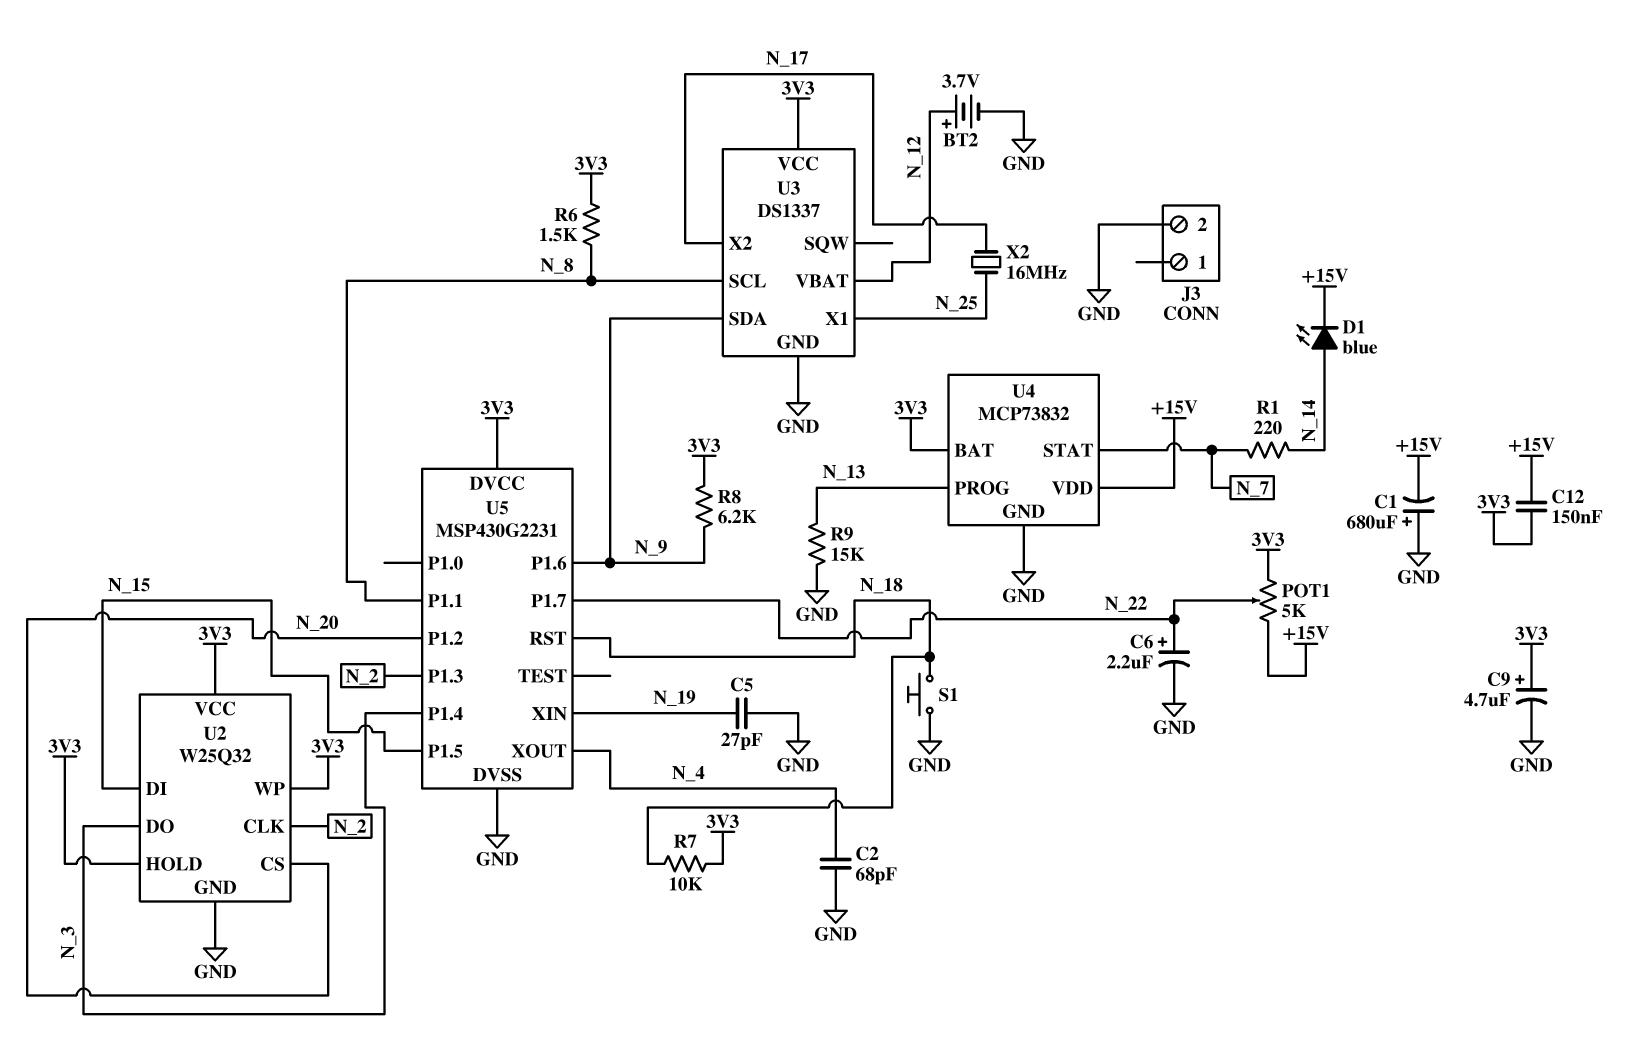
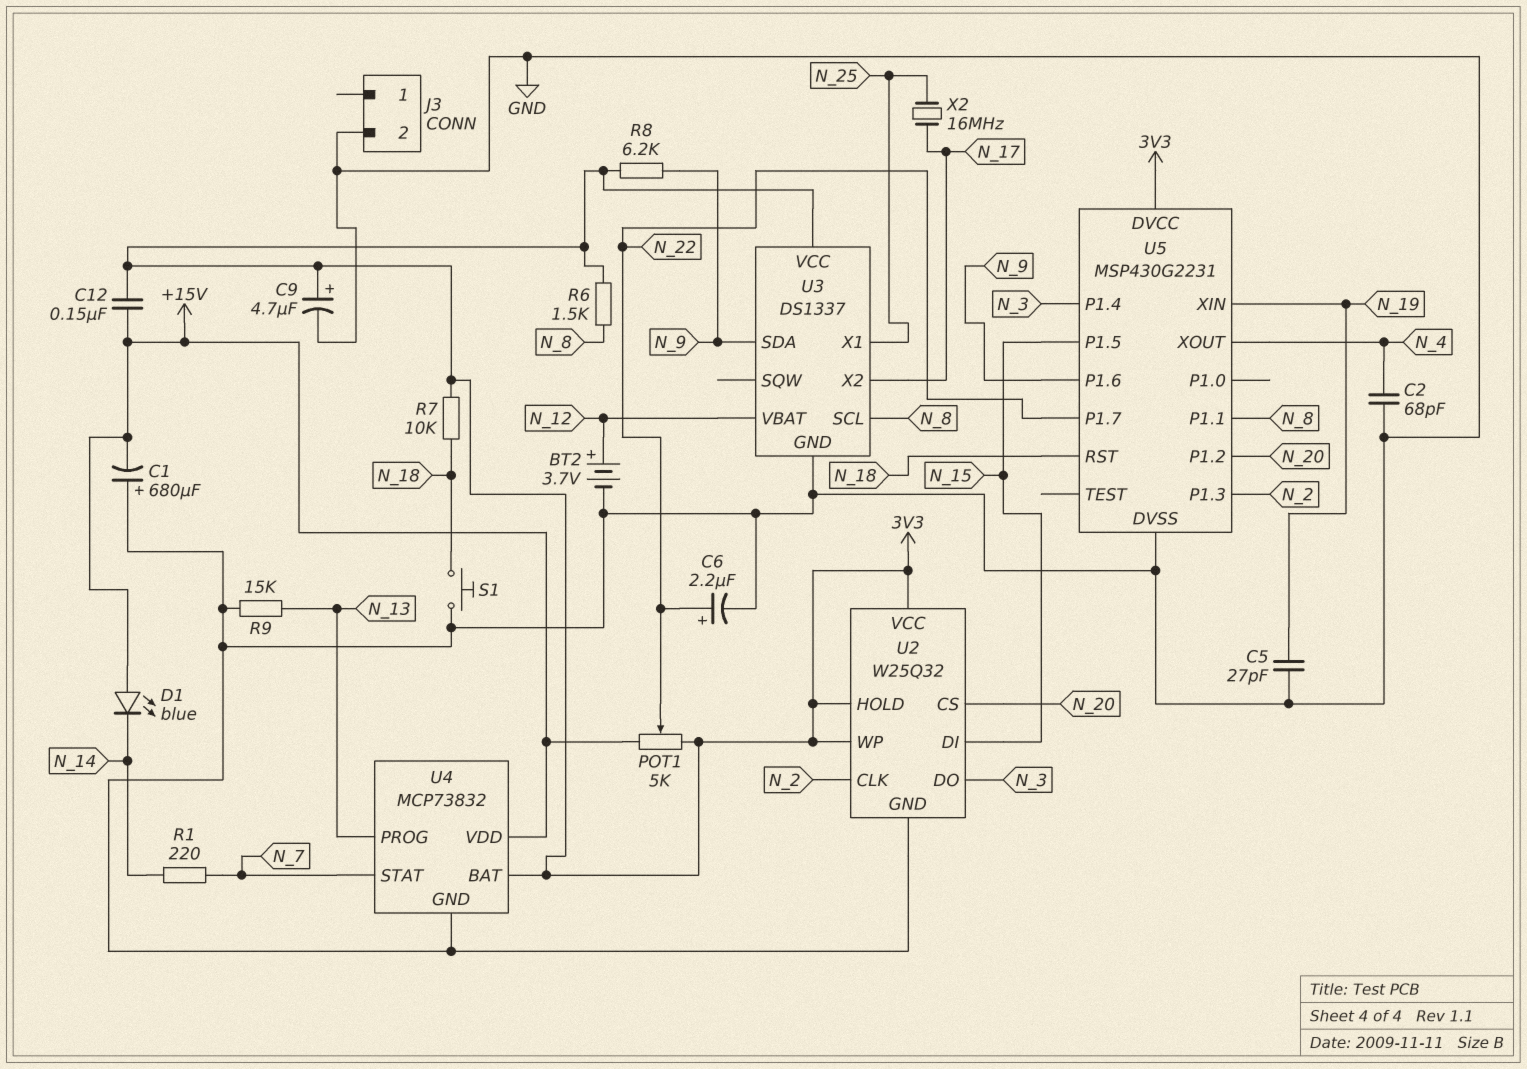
D1: LED blue (A N_14, K +15V) -> LED blue (A +15V, K N_14)

